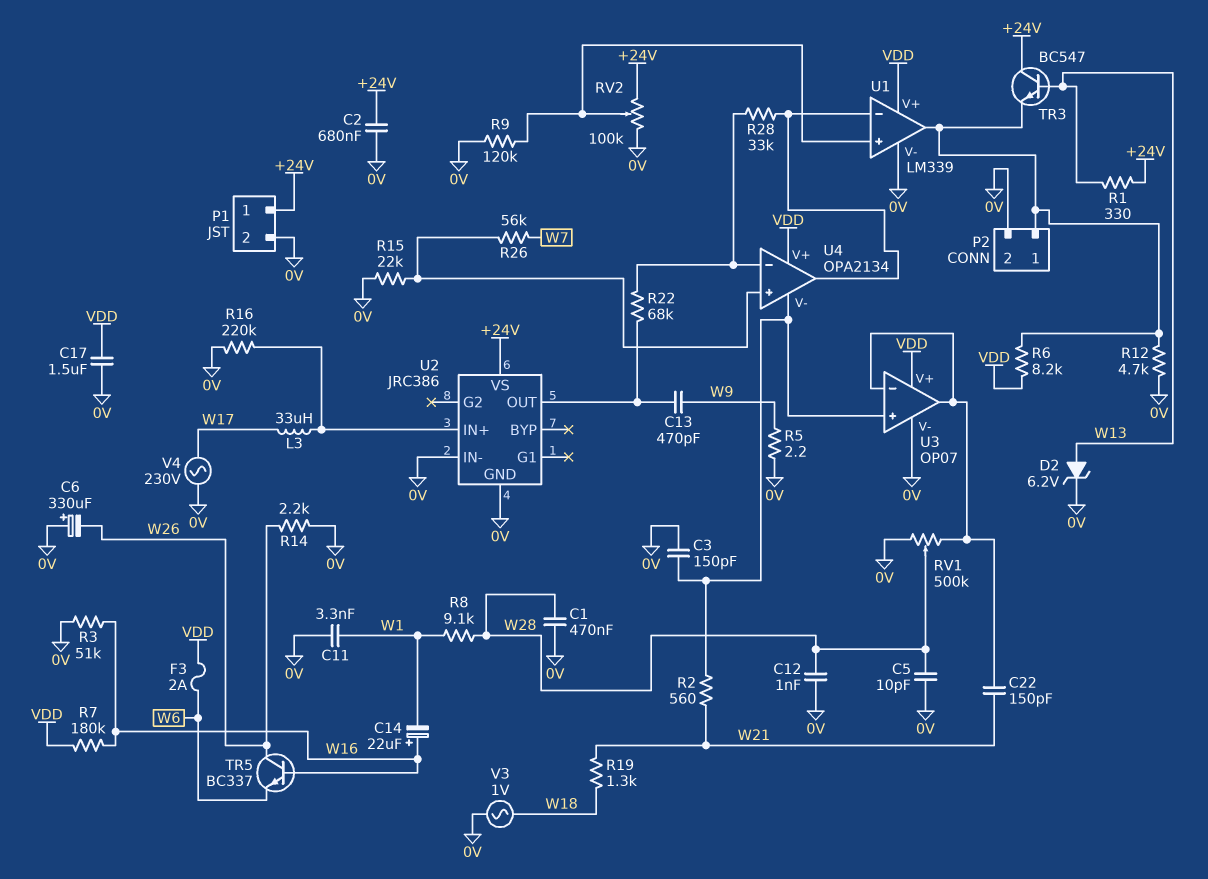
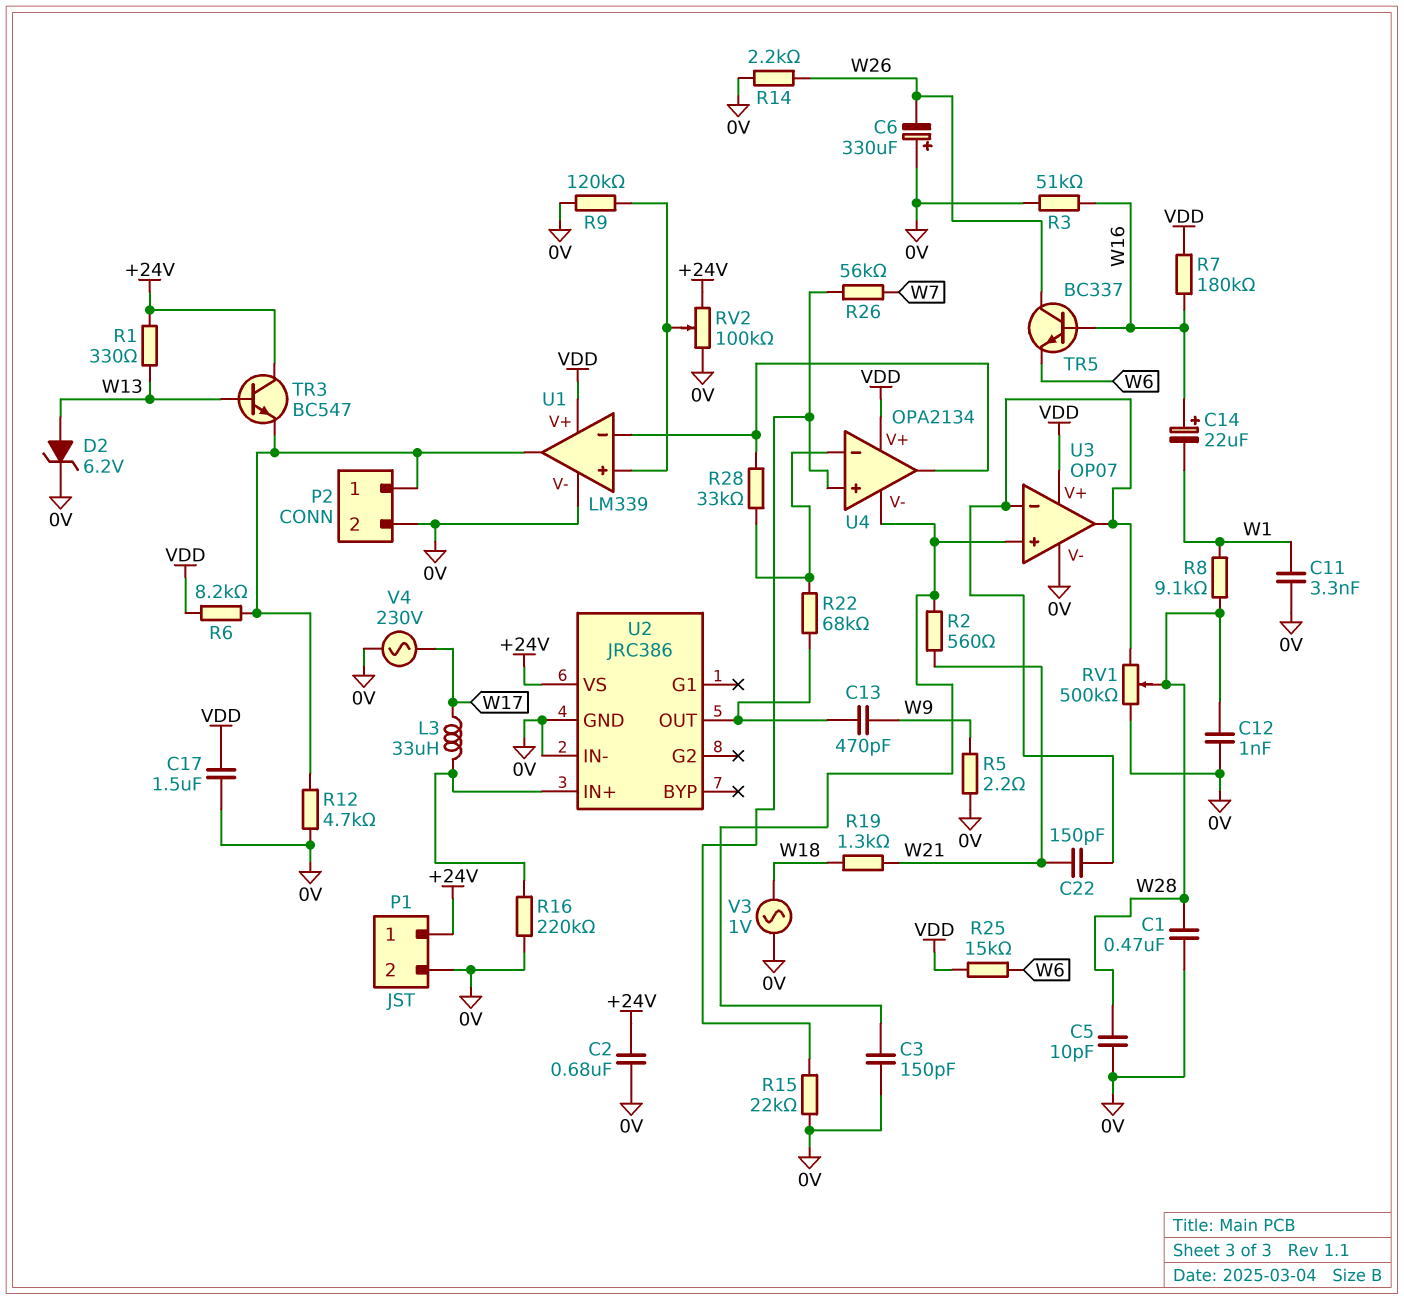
F3: 2A (VDD, W6) -> none
R25: none -> 15k (VDD, W6)

